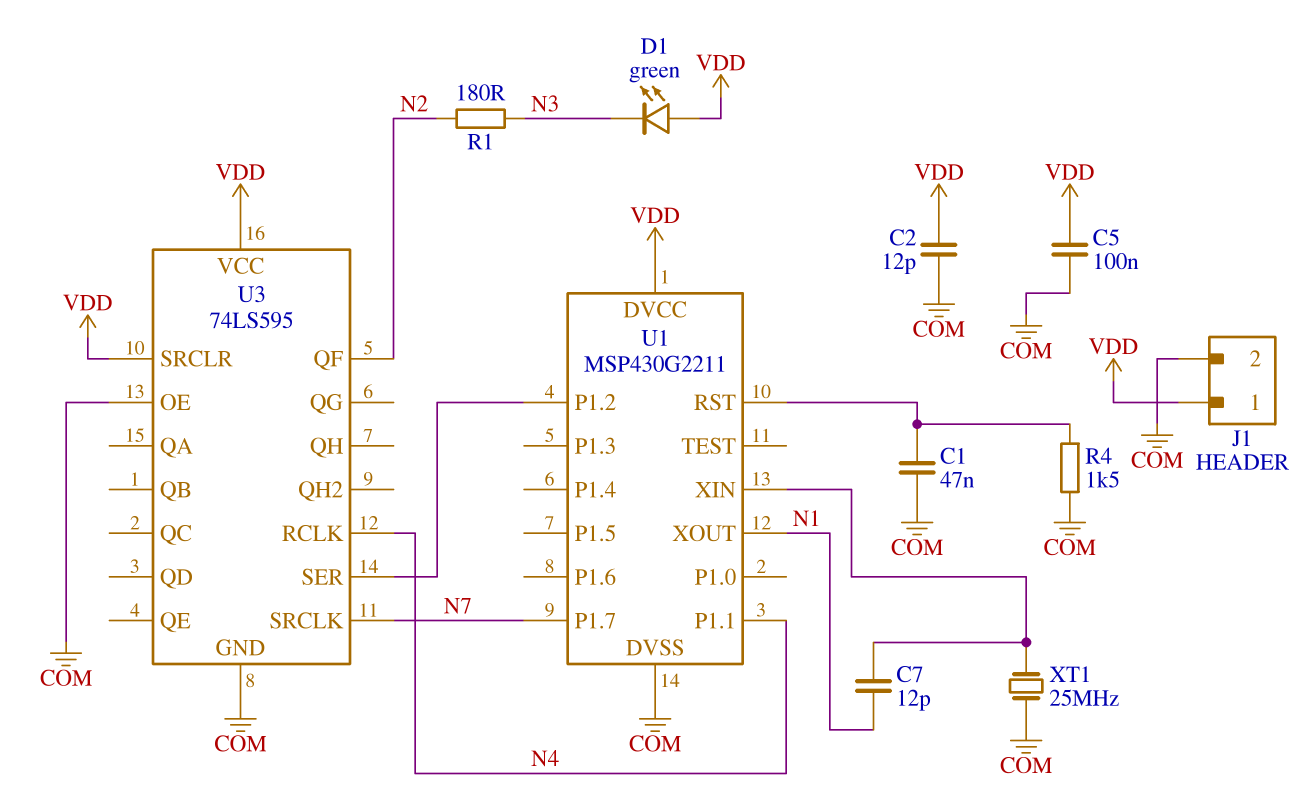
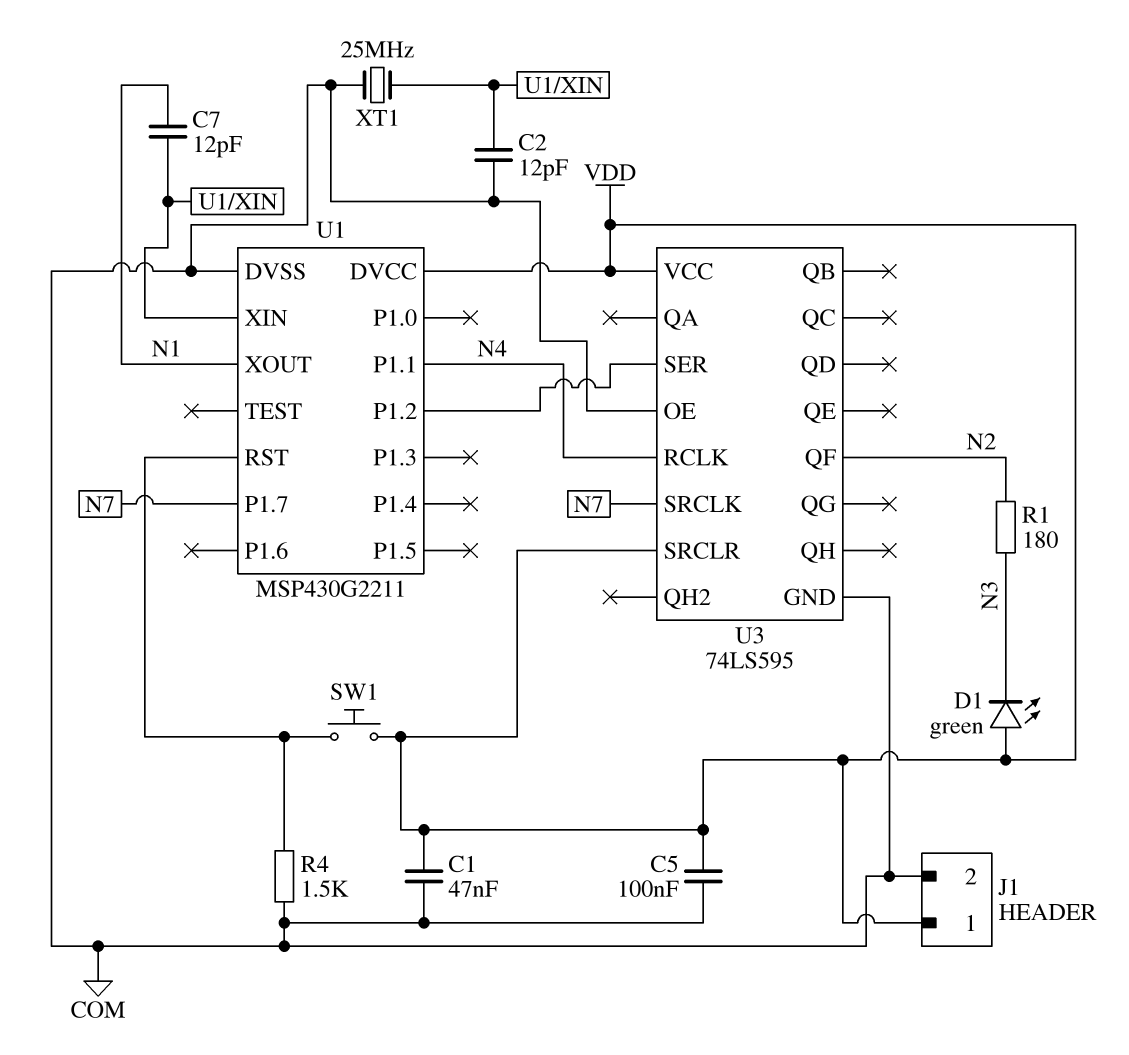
C1: 47nF (COM, U1/RST) -> 47nF (COM, VDD)
C2: 12pF (COM, VDD) -> 12pF (COM, U1/XIN)
SW1: none -> button (U1/RST, VDD)

